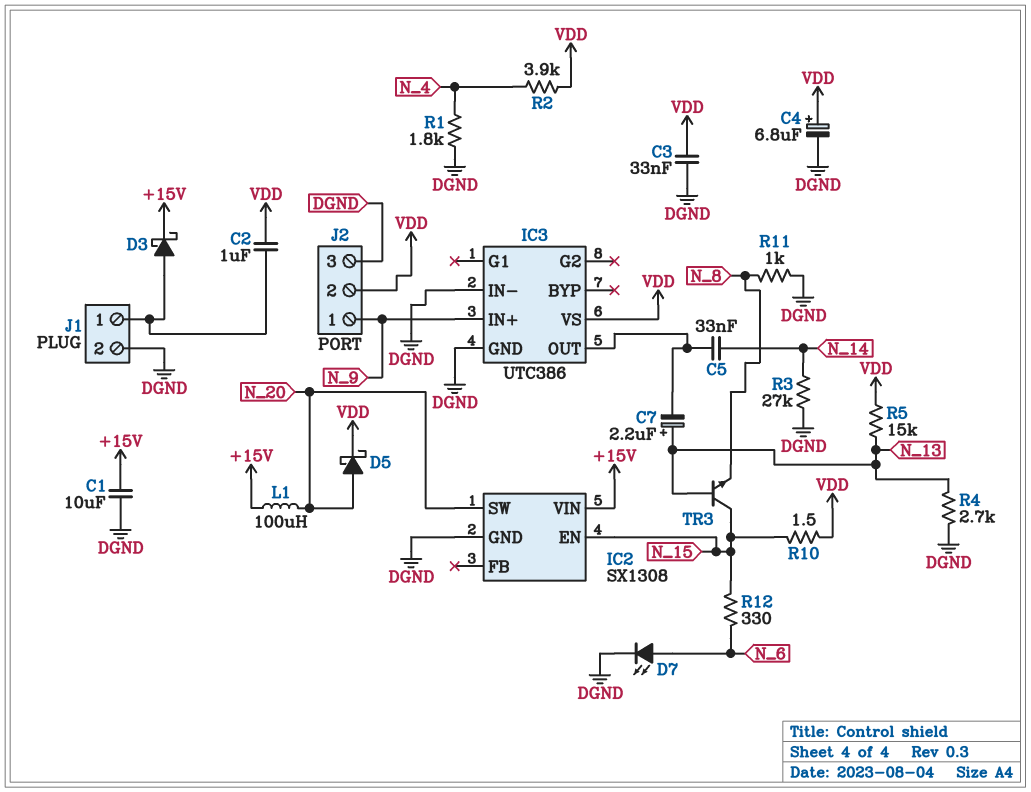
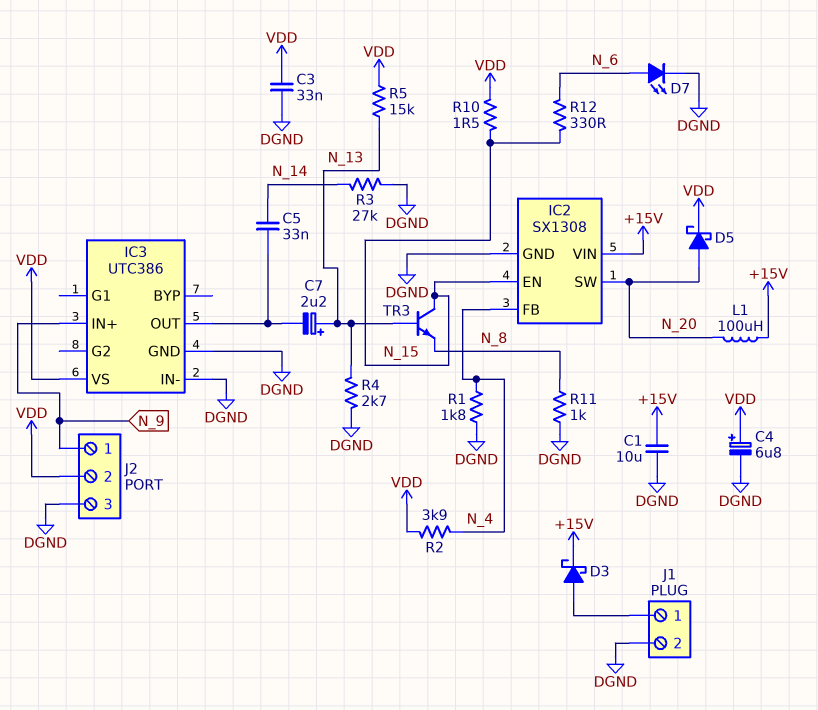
C2: 1uF (J1/1, VDD) -> none
IC2 pin FB: none -> N_4

